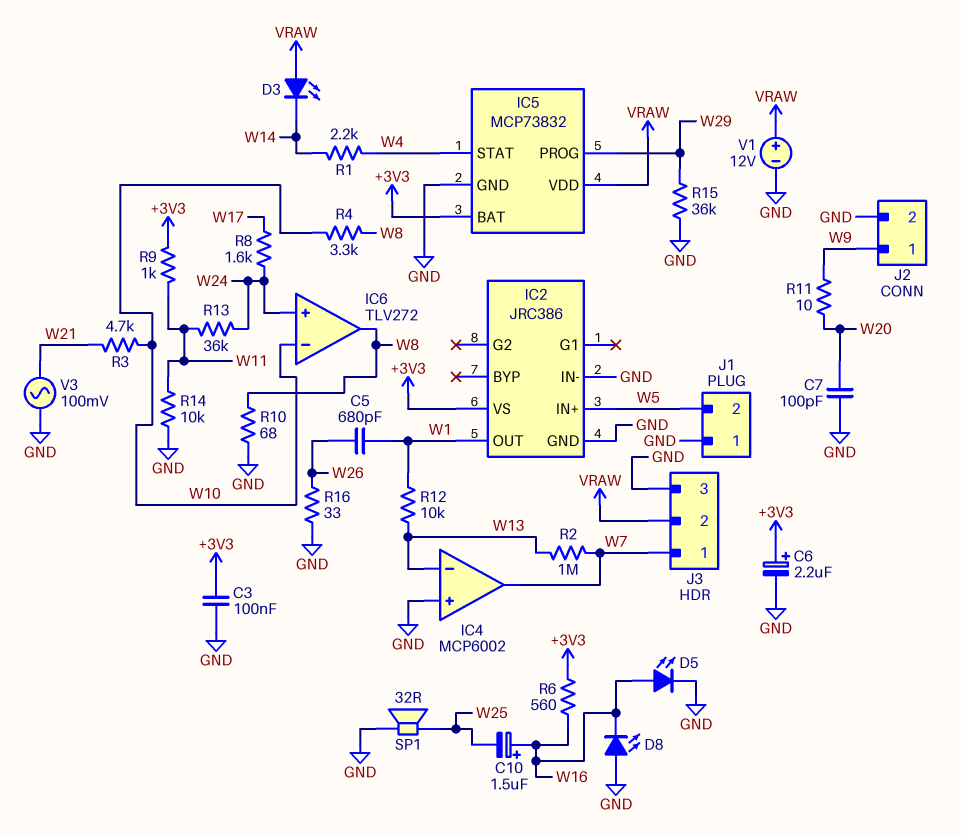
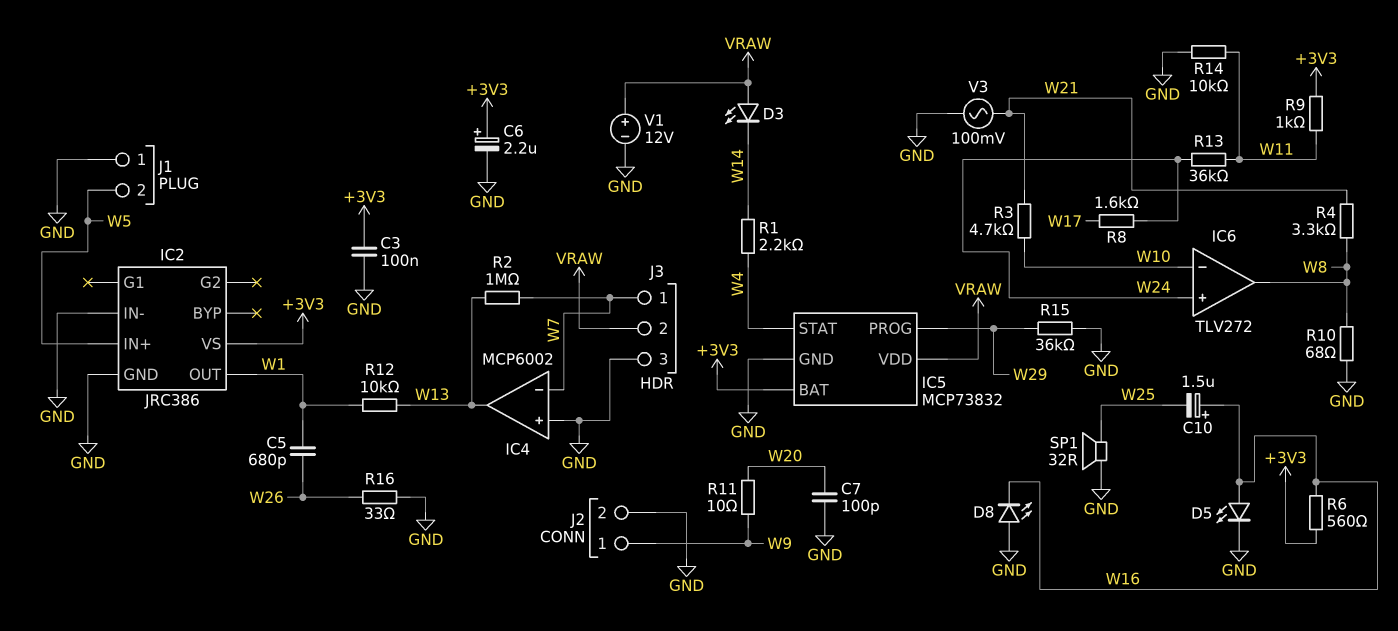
IC4 pin in-: W13 -> W7
IC4 pin out: W7 -> W13
R4: 3.3k (W8, W10) -> 3.3k (W8, W21)

